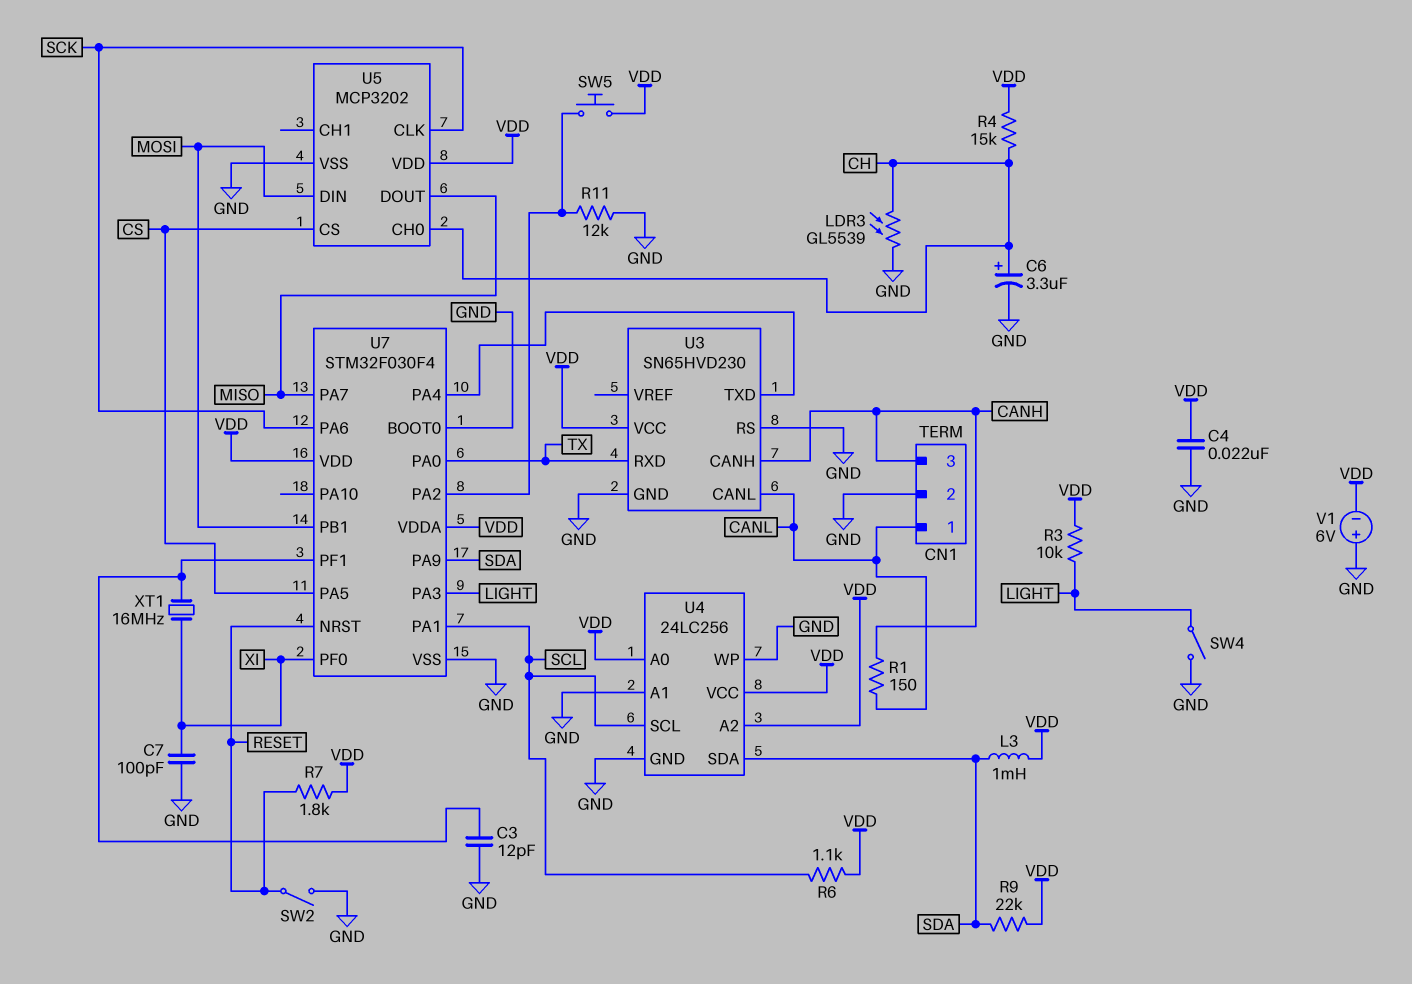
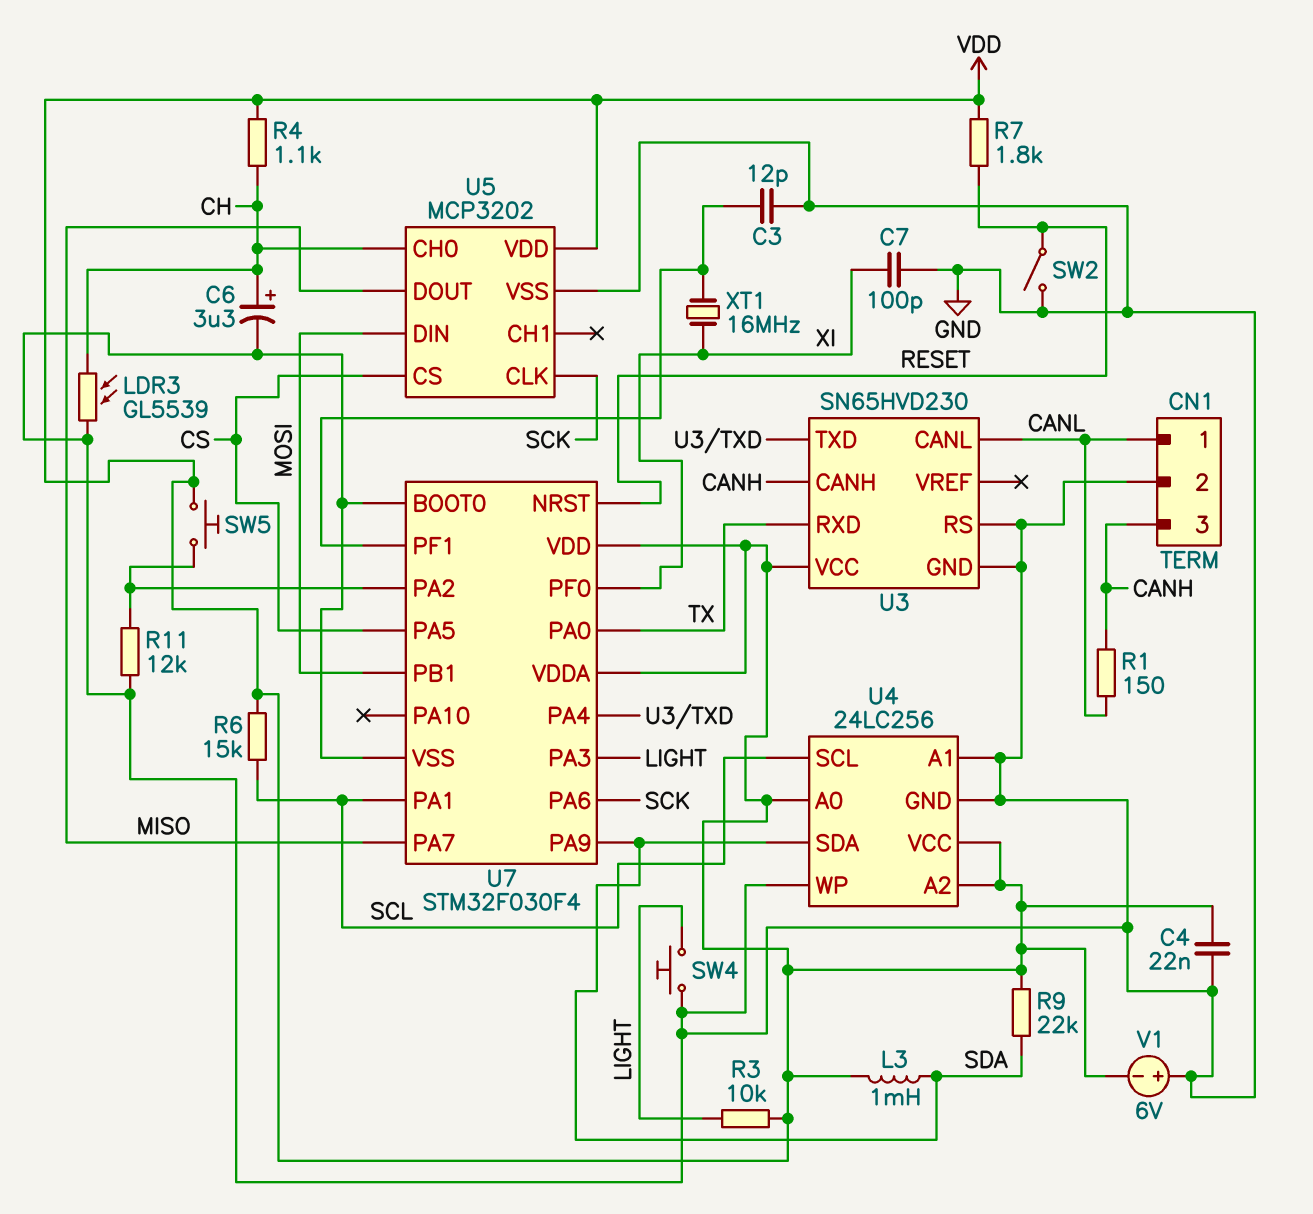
R4: 15k (CH, VDD) -> 1.1k (CH, VDD)
R6: 1.1k (SCL, VDD) -> 15k (SCL, VDD)
SW4: switch (GND, LIGHT) -> button (GND, LIGHT)

